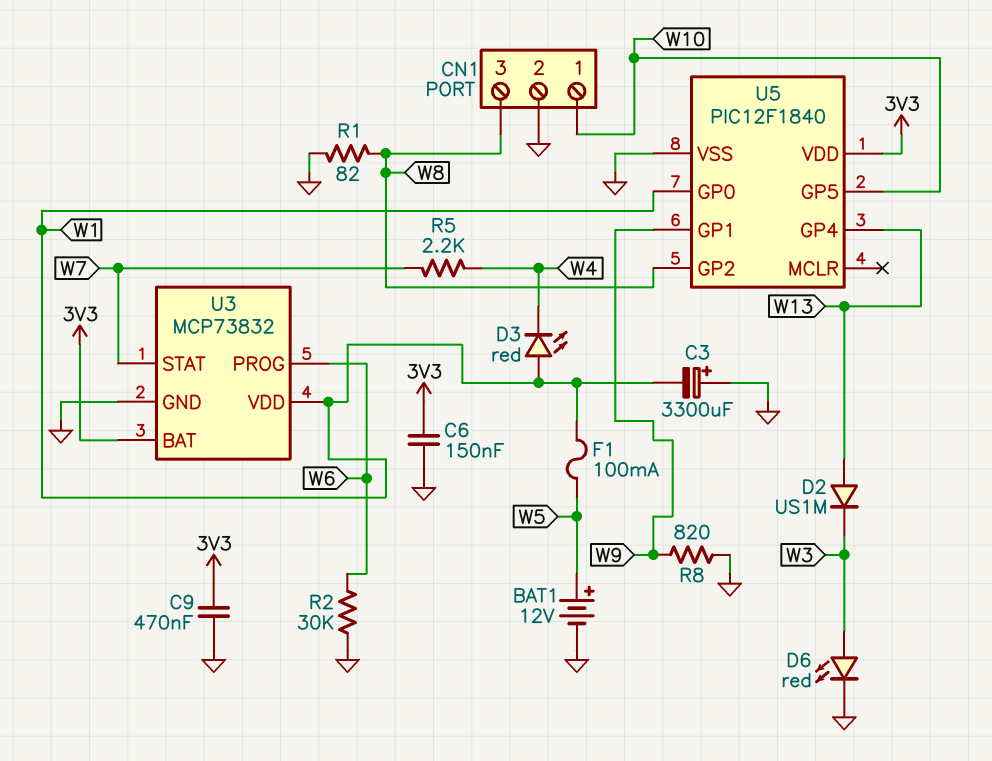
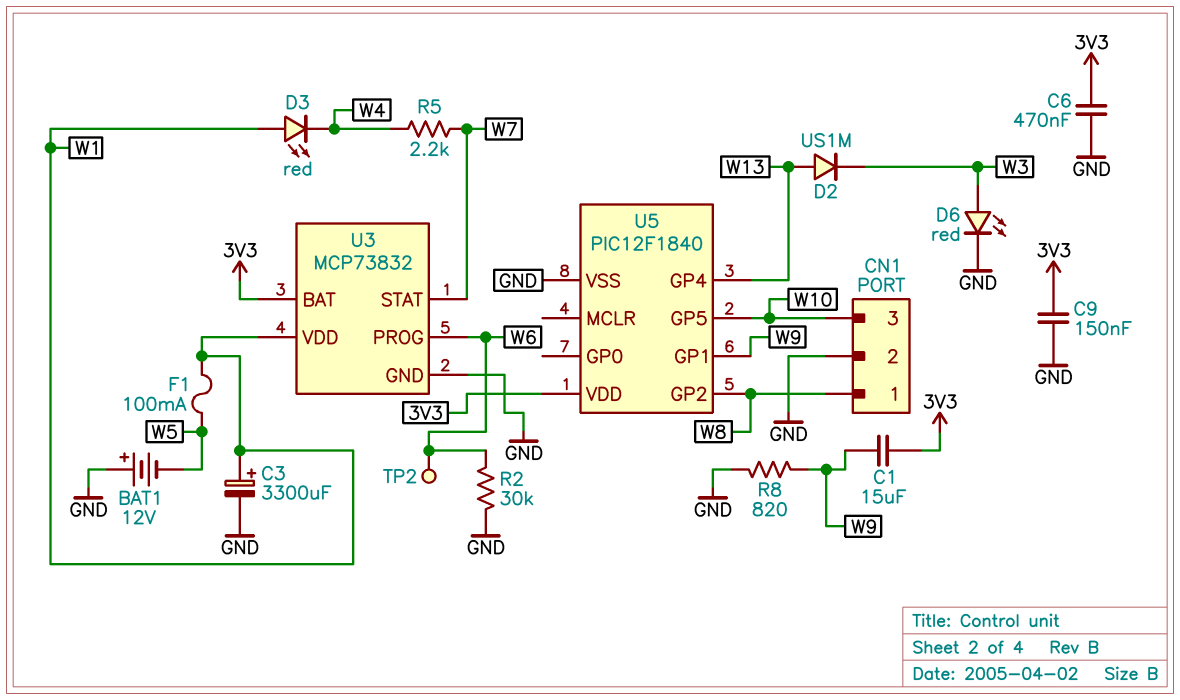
BAT1: 12V (plus W5, minus GND) -> 12V (plus GND, minus W5)
C1: none -> 15uF (3V3, W9)
C3: 3300uF (plus GND, minus W1) -> 3300uF (plus W1, minus GND)
C6: 150nF (3V3, GND) -> 470nF (3V3, GND)
C9: 470nF (3V3, GND) -> 150nF (3V3, GND)
CN1 pin 1: W10 -> W8
CN1 pin 3: W8 -> W10
R1: 82 (GND, W8) -> none
TP2: none -> test point (W6)
U5 pin GP0: W1 -> none

